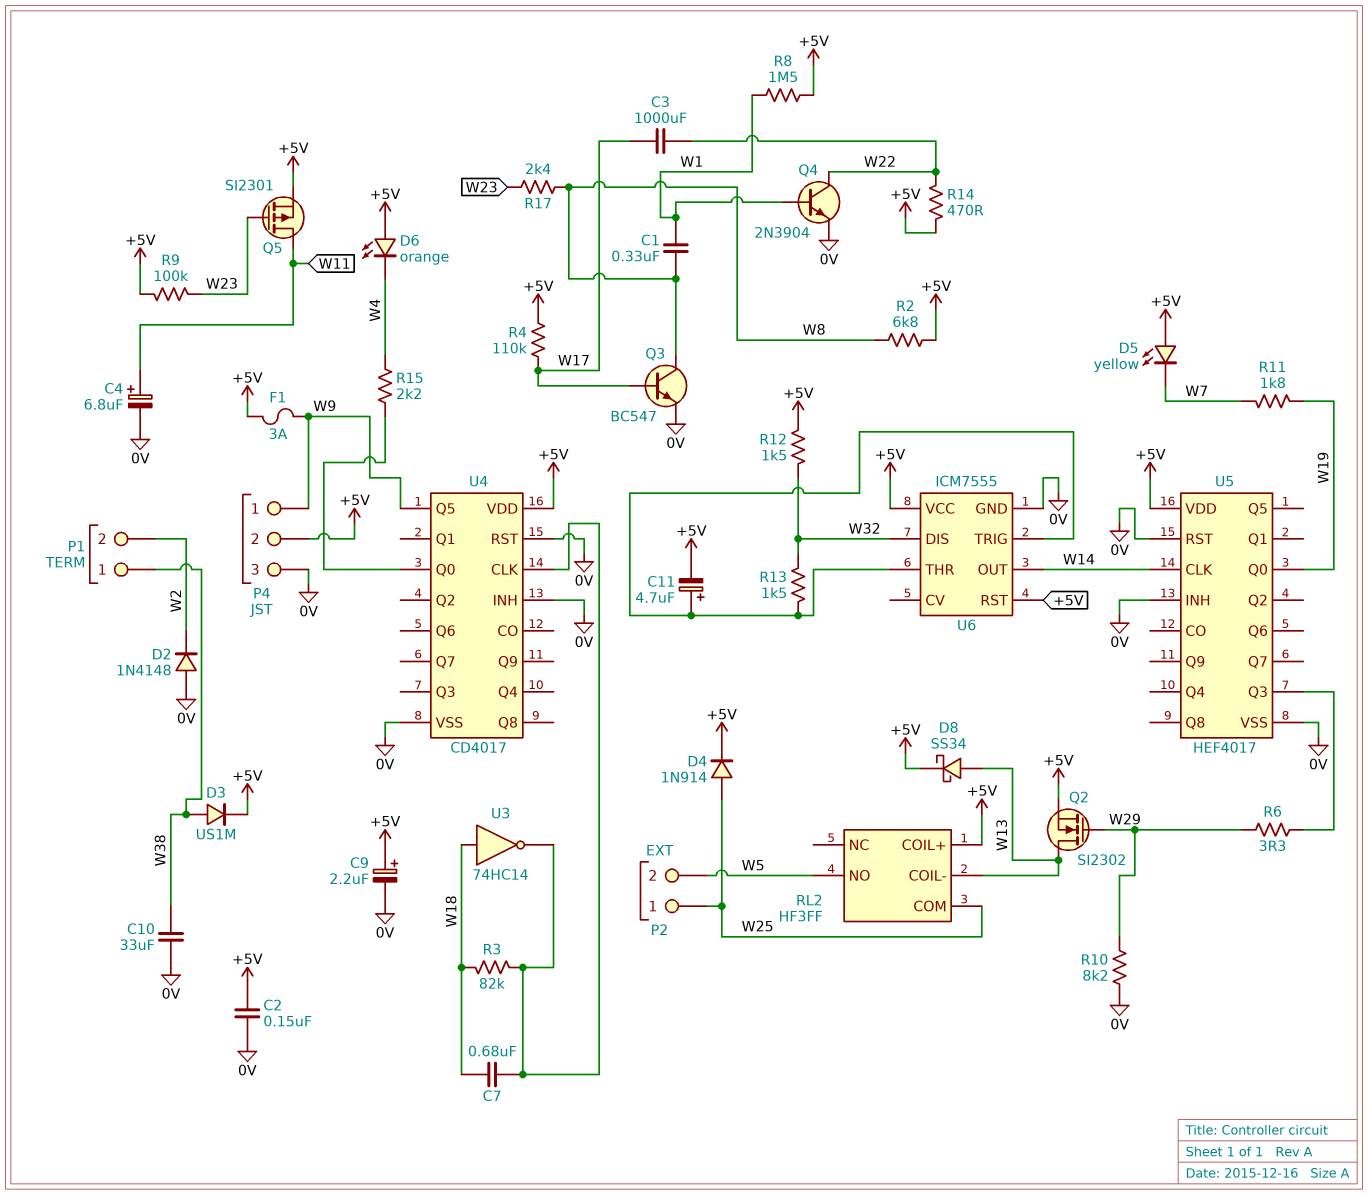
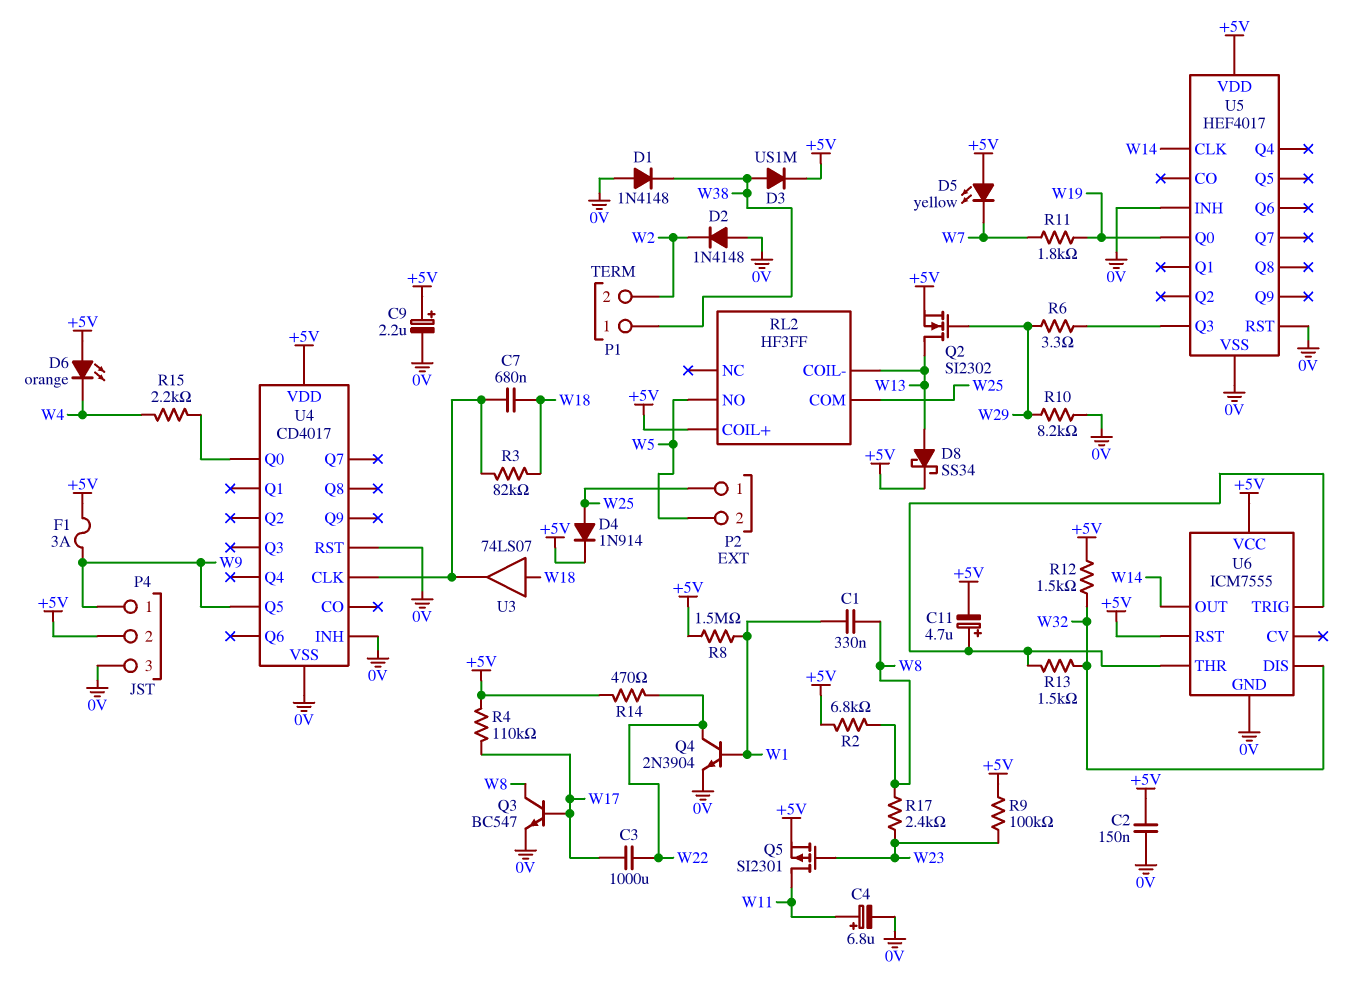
C10: 33uF (0V, W38) -> none
D1: none -> diode 1N4148 (A 0V, K W38)
U3: NOT 74HC14 (in W18, out U4/CLK) -> buffer 74LS07 (in W18, out U4/CLK)

